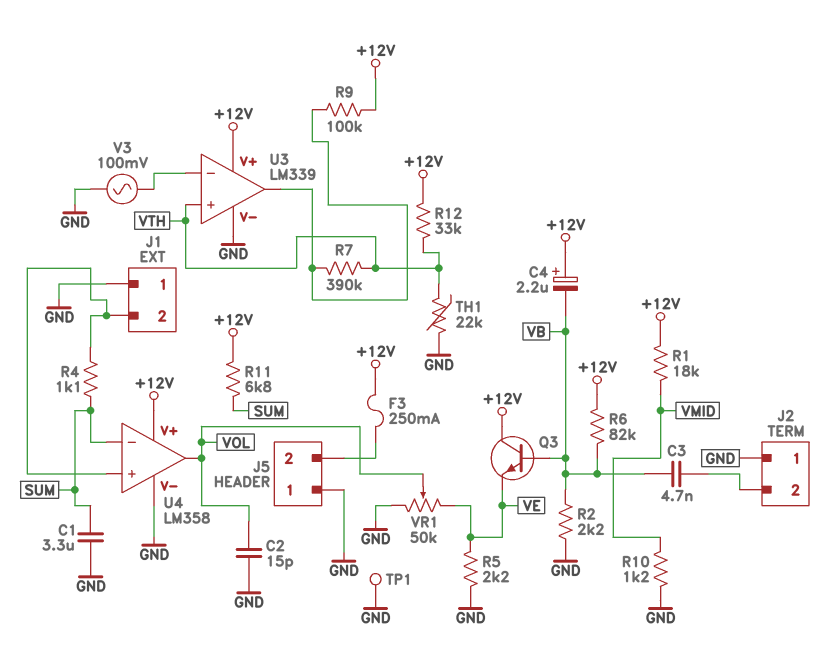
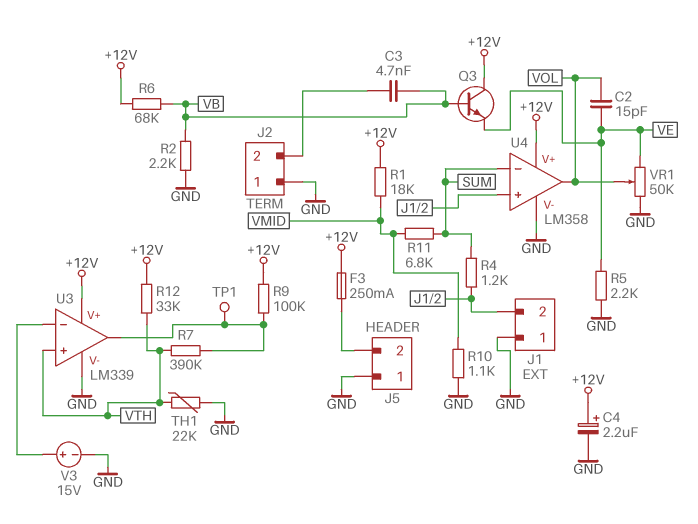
C1: 3.3uF (GND, SUM) -> none
C2: 15pF (GND, VOL) -> 15pF (VE, VOL)
C4: 2.2uF (plus +12V, minus VB) -> 2.2uF (plus +12V, minus GND)
R4: 1.1k (J1/2, SUM) -> 1.2k (J1/2, SUM)
R6: 82k (+12V, VB) -> 68k (+12V, VB)
R10: 1.2k (GND, VMID) -> 1.1k (GND, VMID)
R11: 6.8k (+12V, SUM) -> 6.8k (SUM, VMID)
TP1: test point (GND) -> test point (U3/out)
V3: AC 100mV (GND, U3/in-) -> 15V (plus U3/in-, minus GND)

